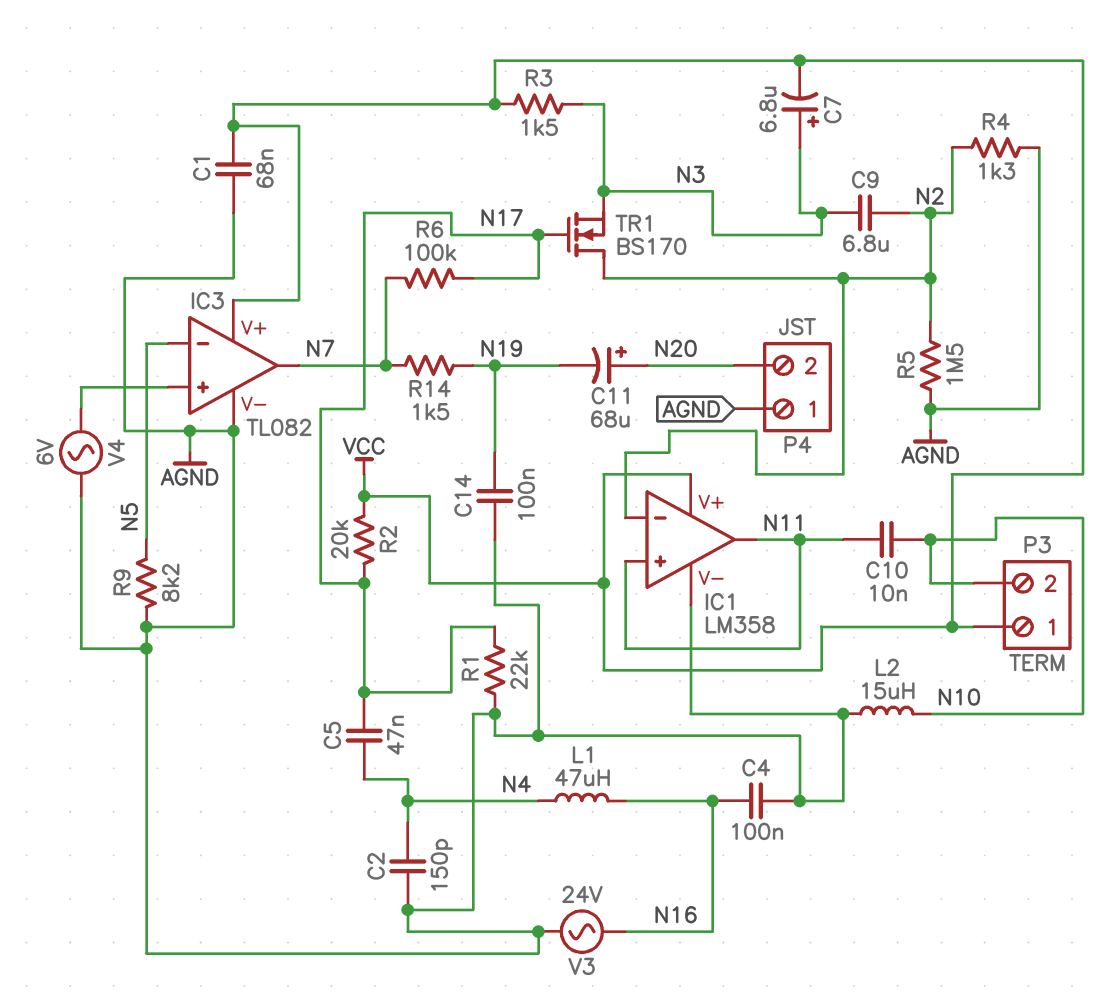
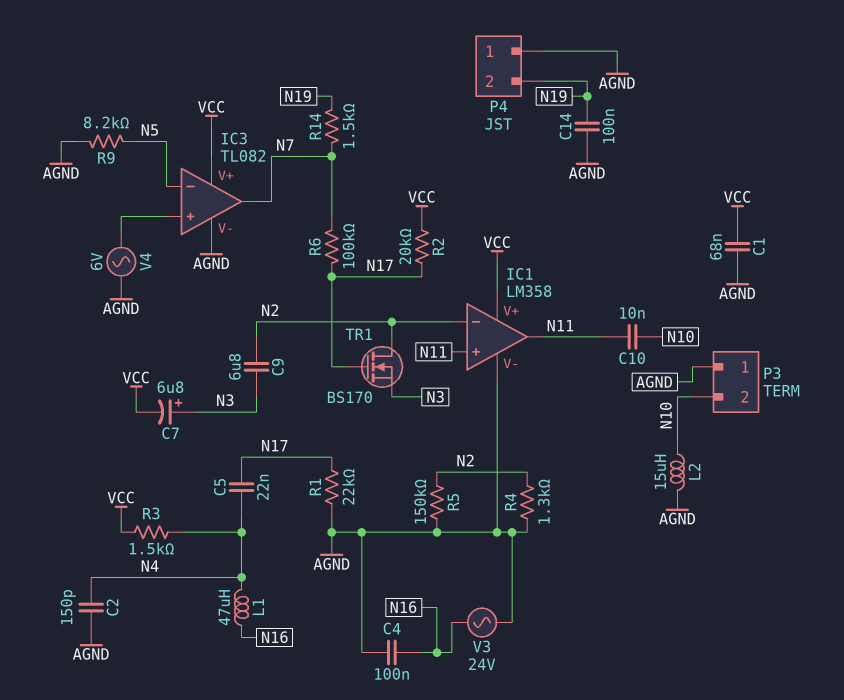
C5: 47nF (N4, N17) -> 22nF (N4, N17)
C11: 68uF (plus N20, minus N19) -> none
P3 pin 1: VCC -> AGND
P4 pin 2: N20 -> N19
R3: 1.5k (N3, VCC) -> 1.5k (N4, VCC)
R5: 1.5M (AGND, N2) -> 150k (AGND, N2)

